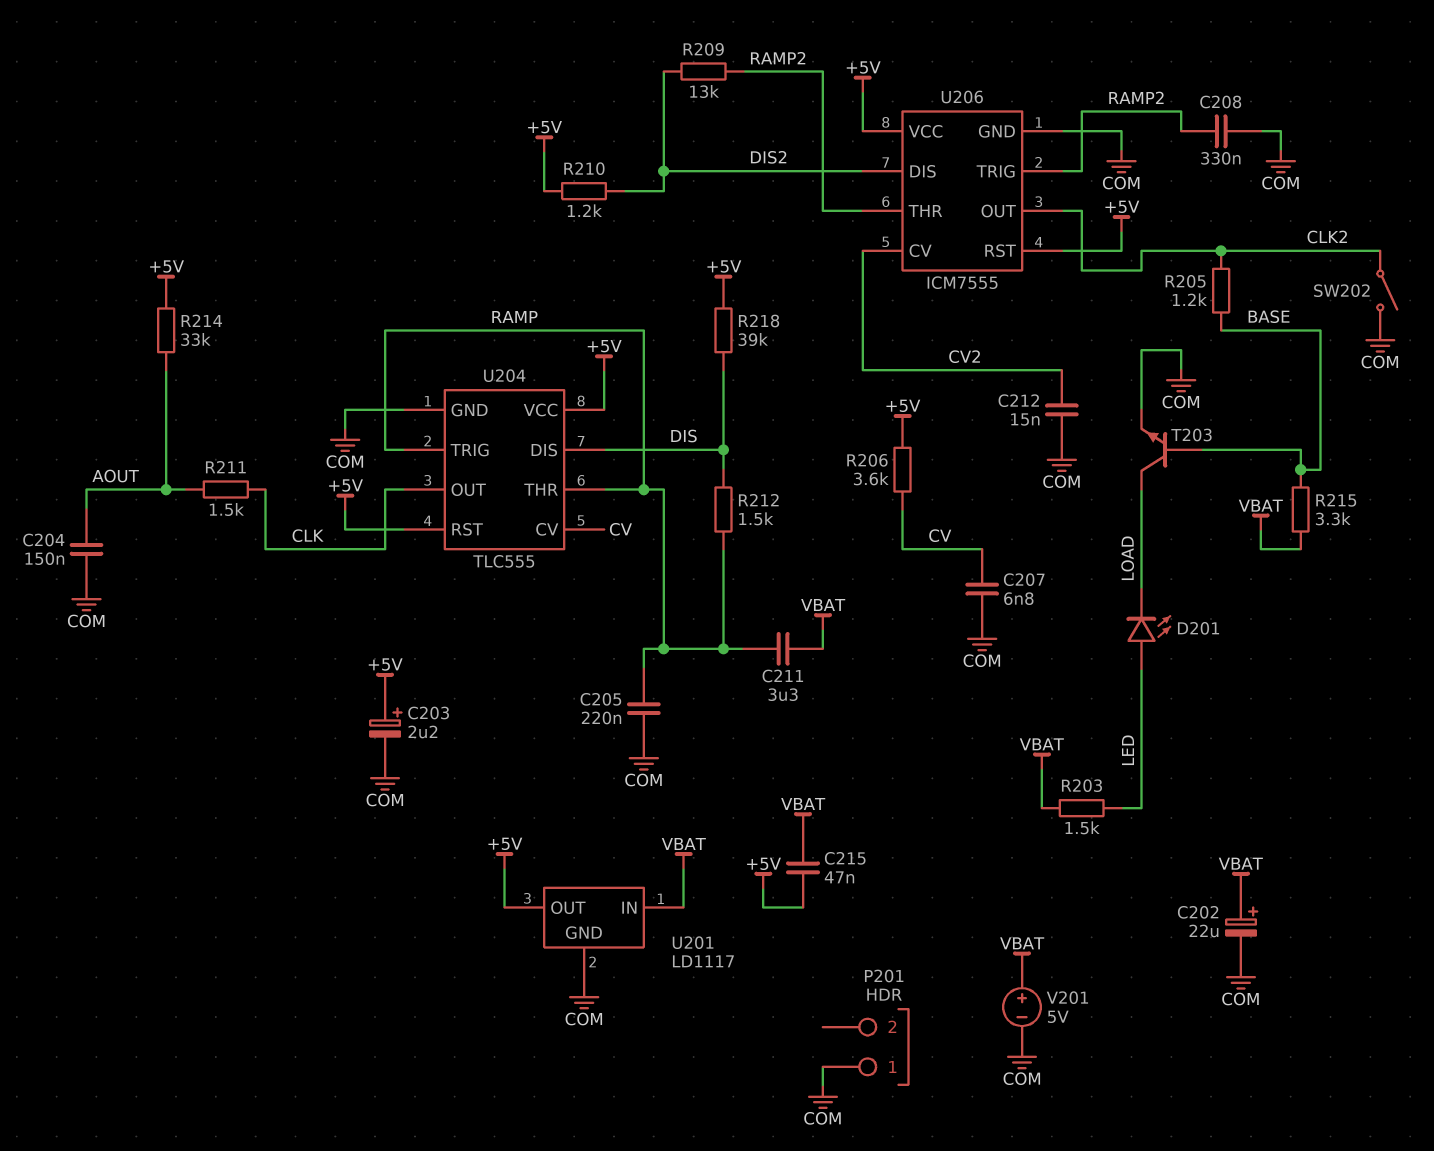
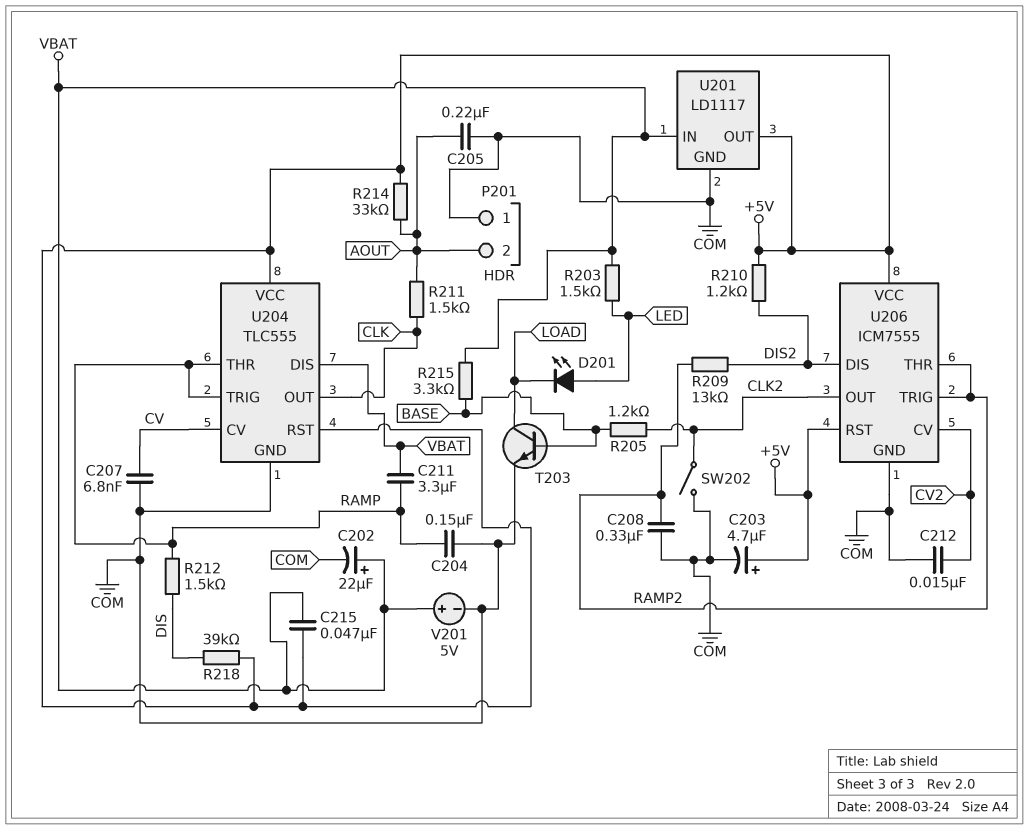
C203: 2.2uF (plus +5V, minus COM) -> 4.7uF (plus +5V, minus COM)
C204: 150nF (AOUT, COM) -> 150nF (COM, RAMP)
C205: 220nF (COM, RAMP) -> 220nF (AOUT, COM)
P201 pin 2: none -> AOUT
R206: 3.6k (+5V, CV) -> none
U204 pin DIS: DIS -> VBAT

